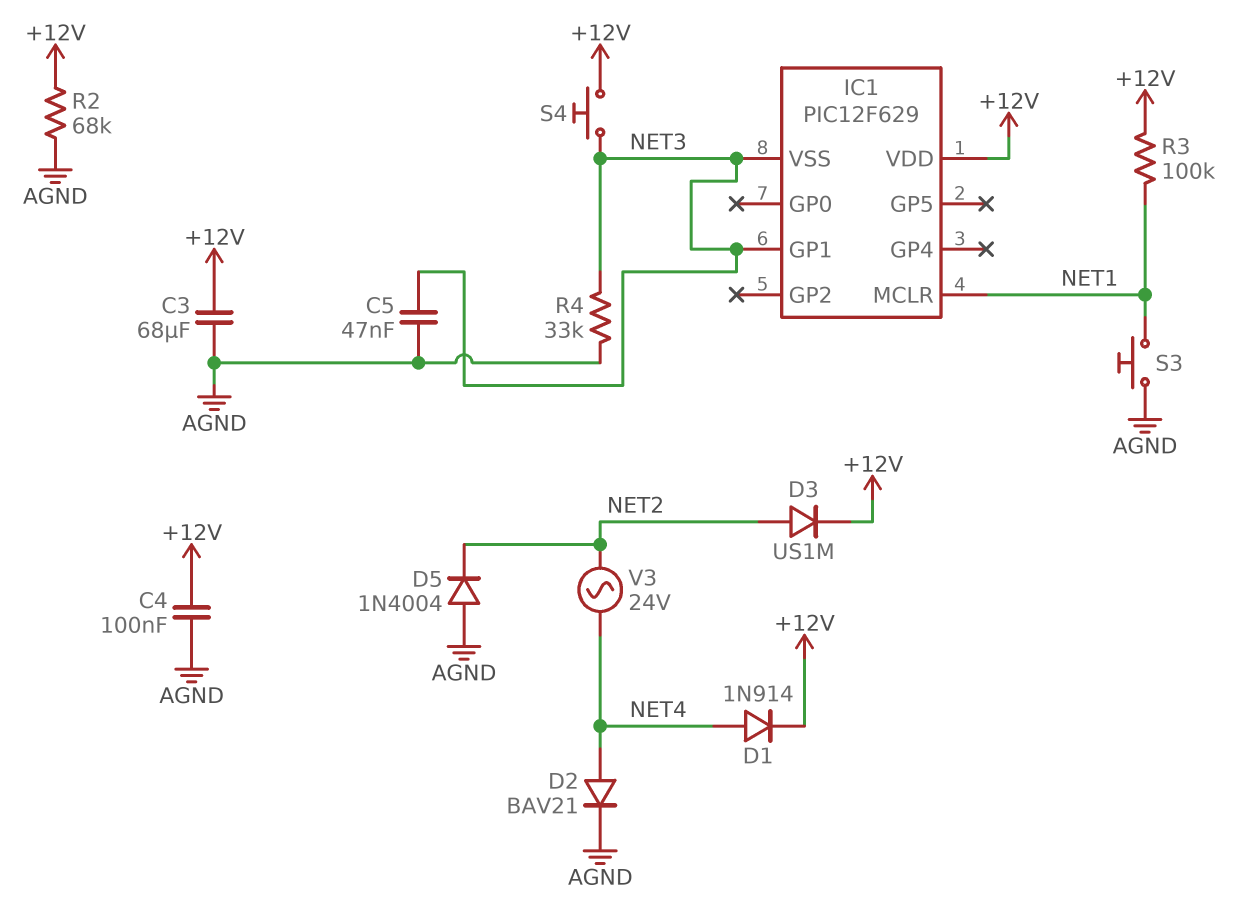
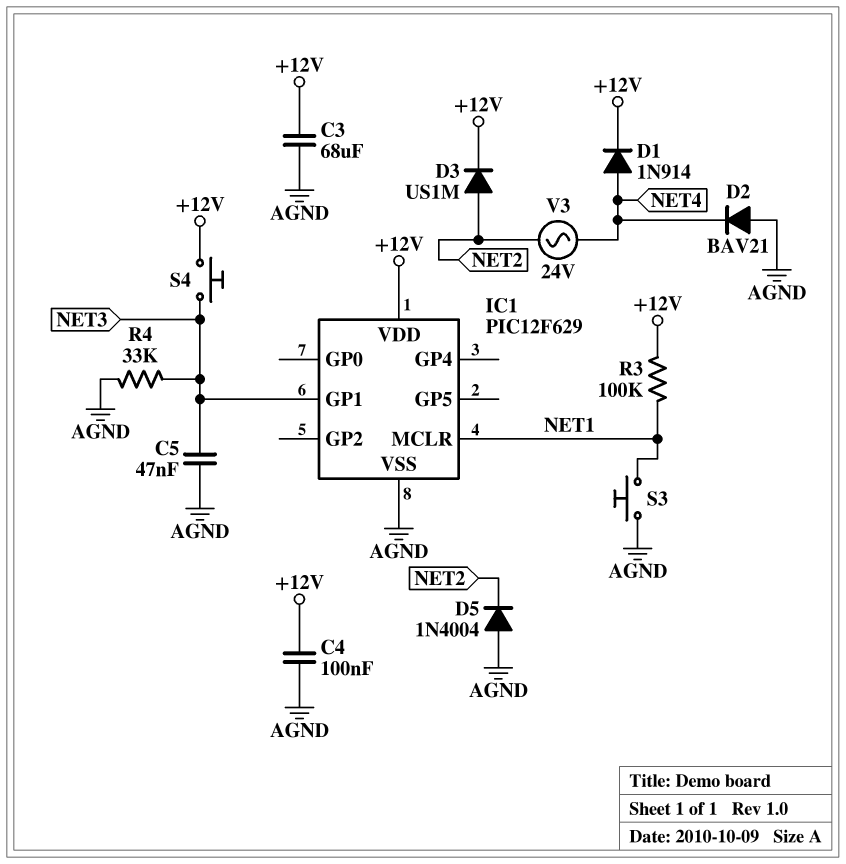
D2: diode BAV21 (A NET4, K AGND) -> diode BAV21 (A AGND, K NET4)
IC1 pin VSS: NET3 -> AGND
R2: 68k (+12V, AGND) -> none

